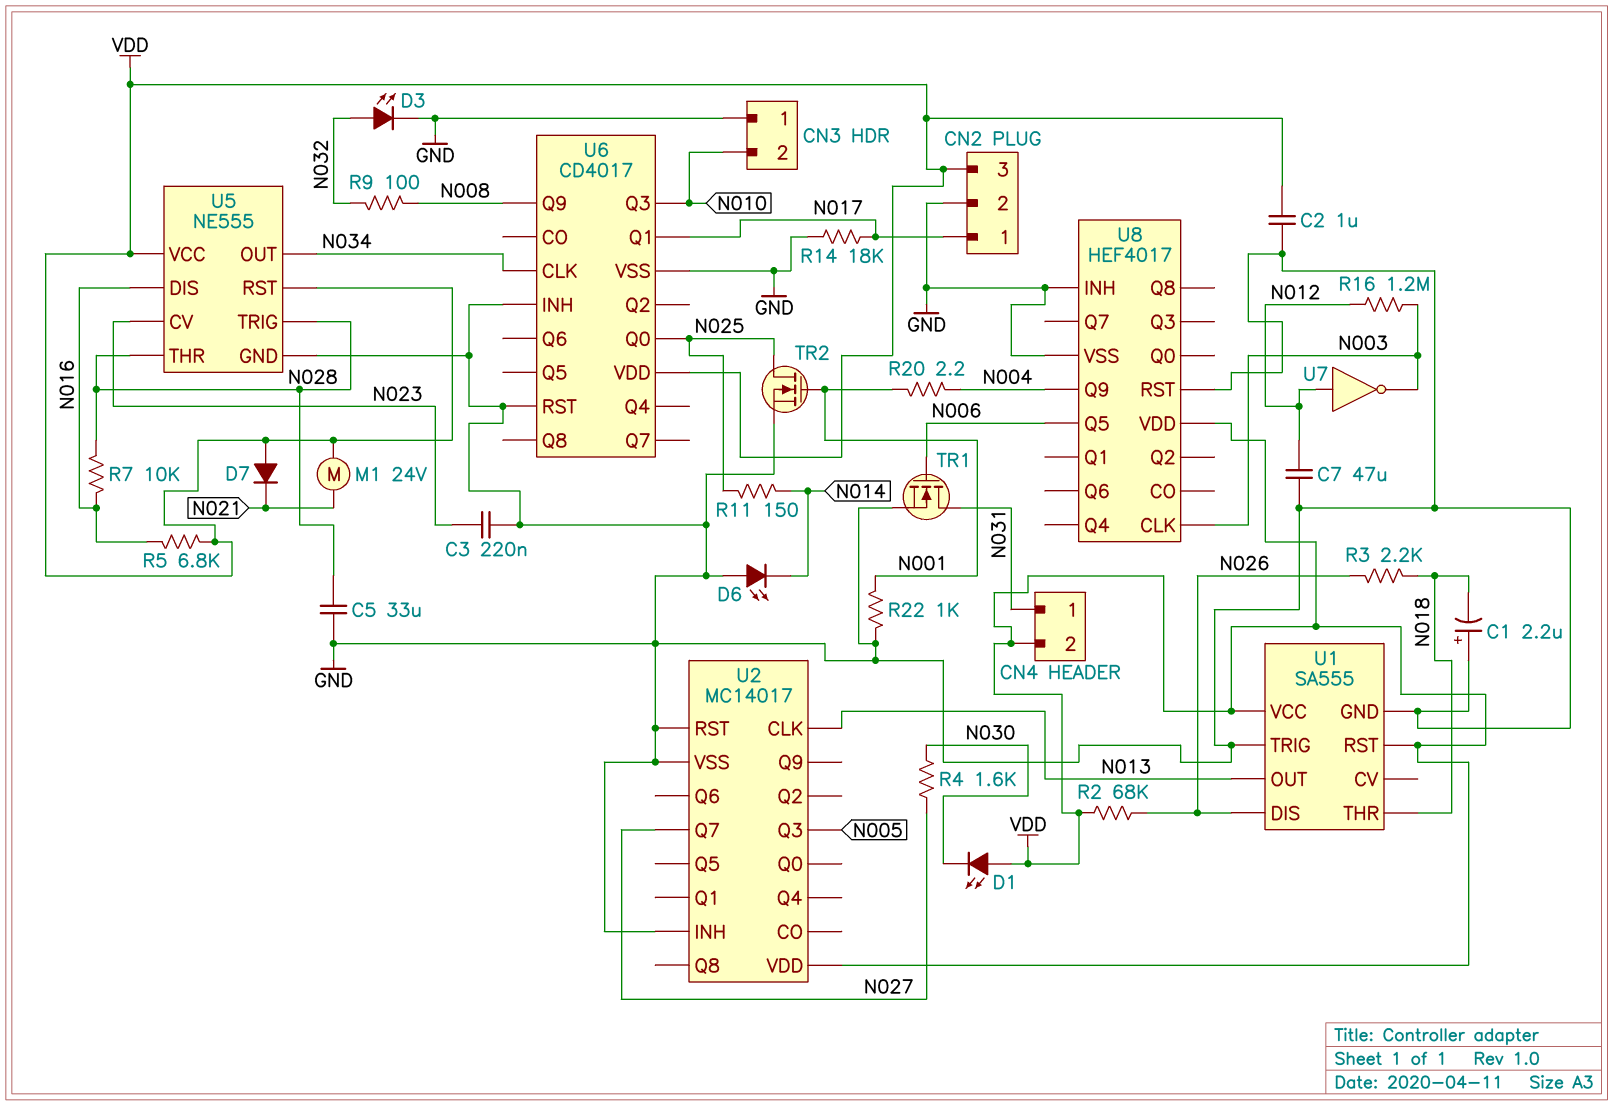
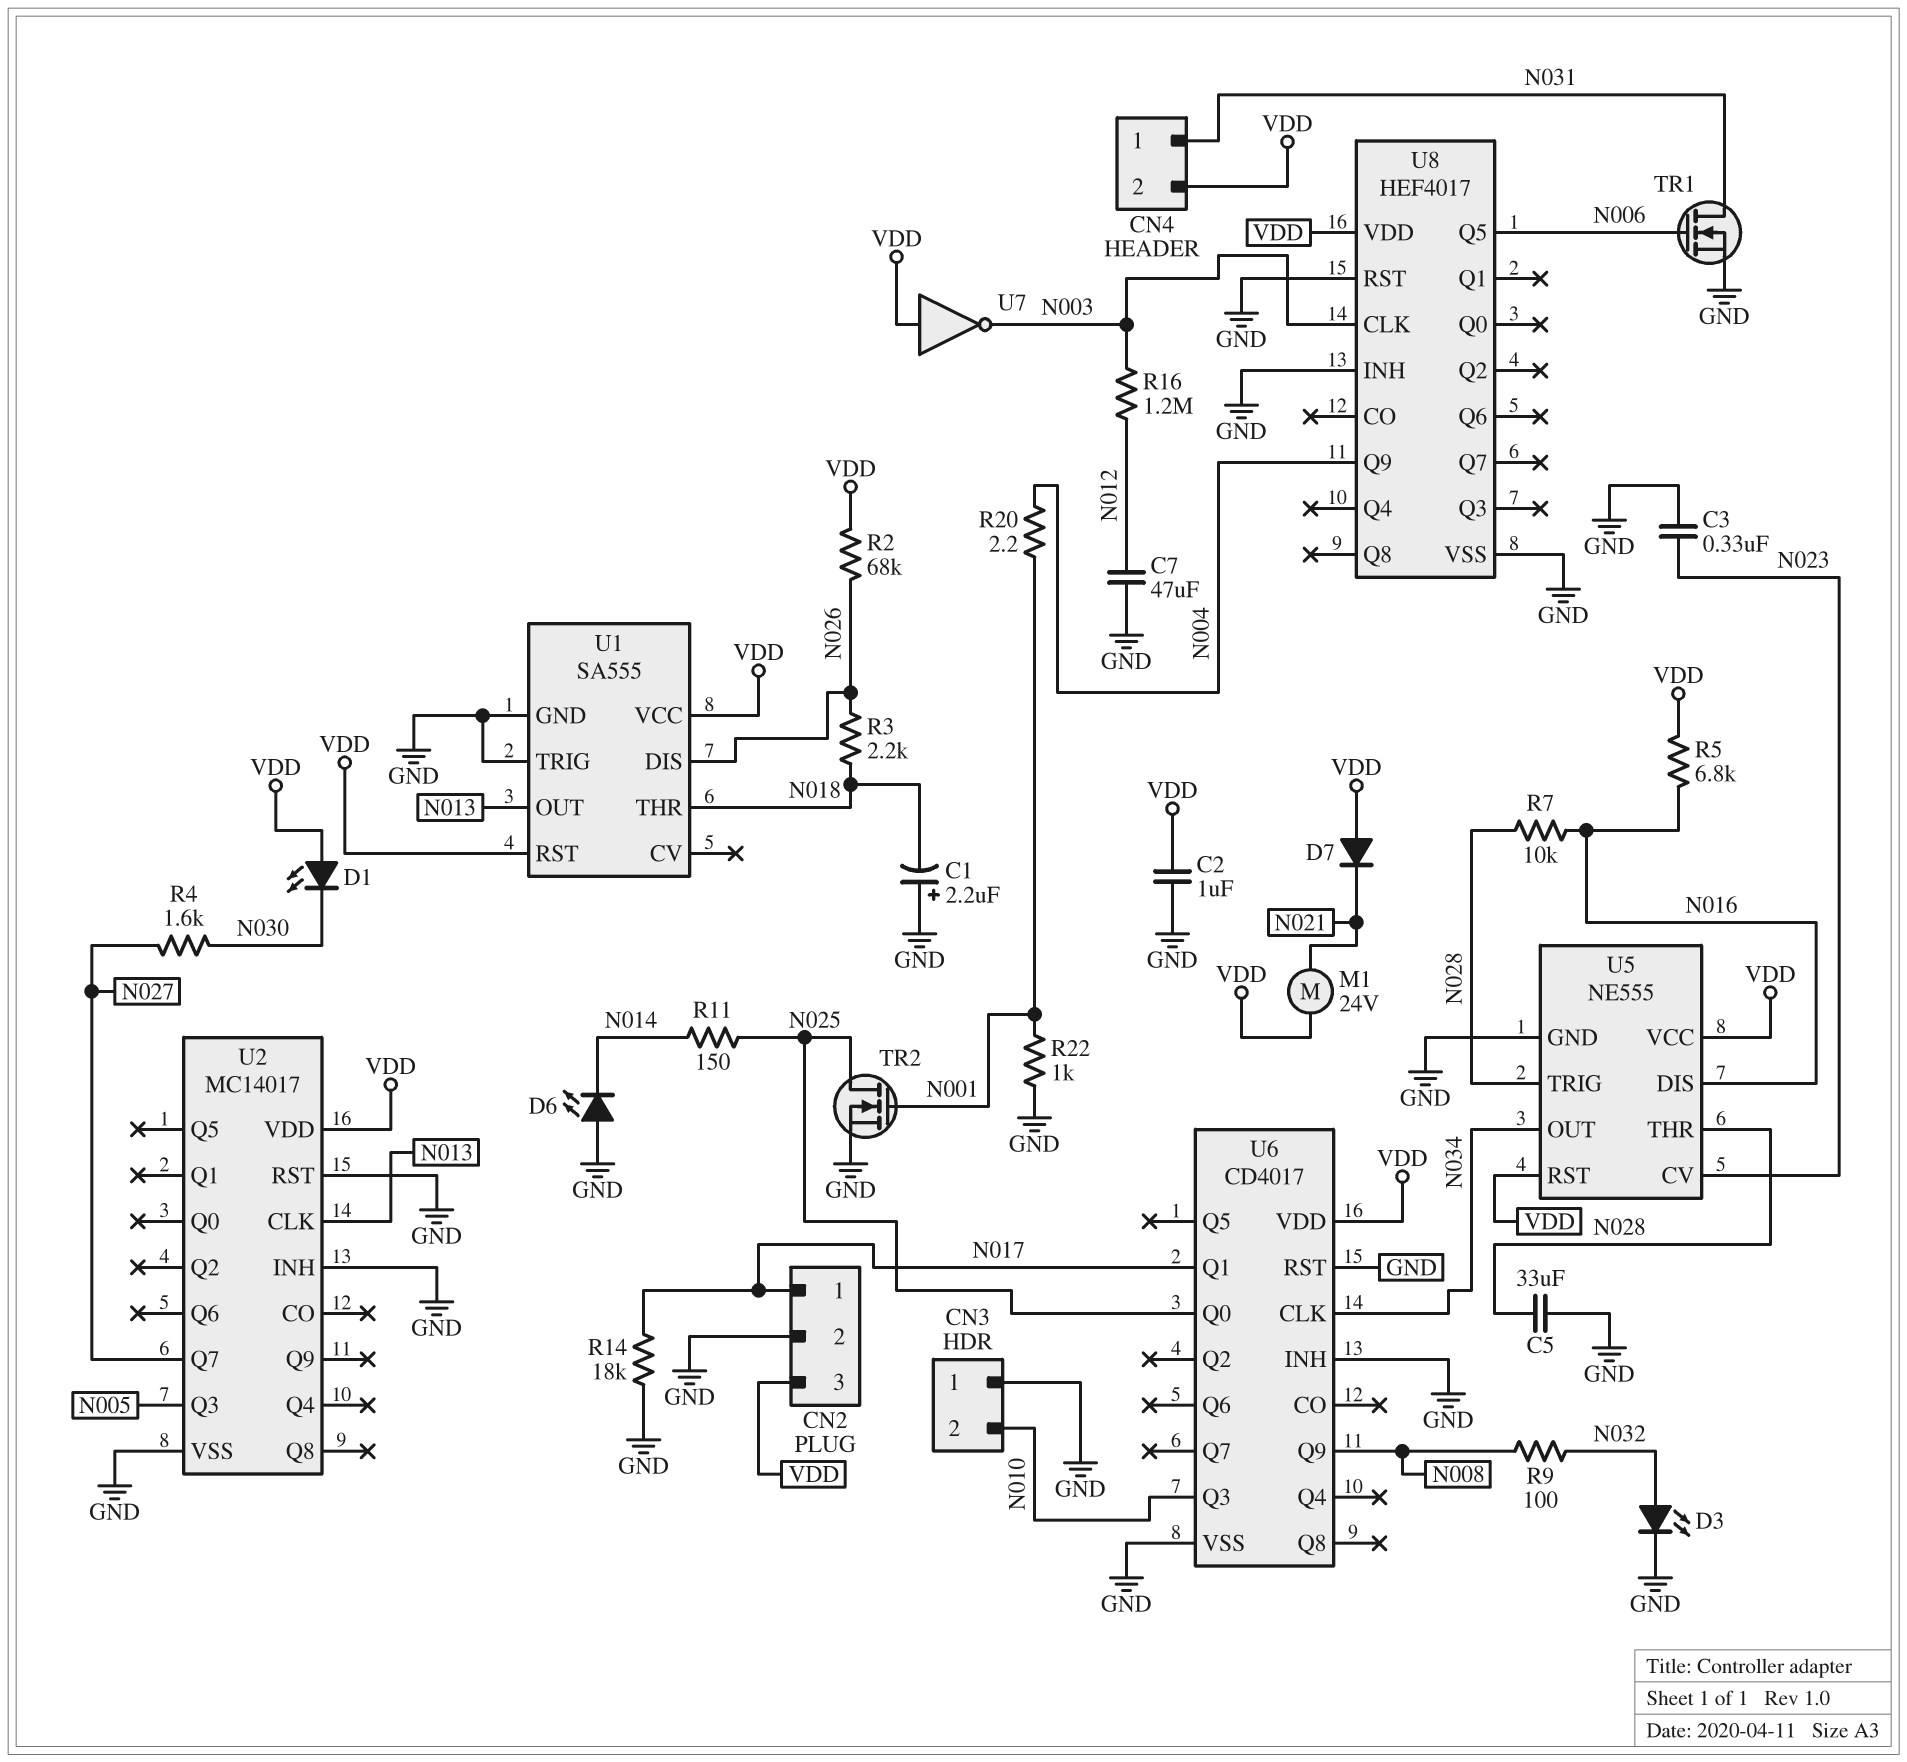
C3: 220nF (GND, N023) -> 330nF (GND, N023)
U7: NOT (in N012, out N003) -> NOT (in VDD, out N003)

